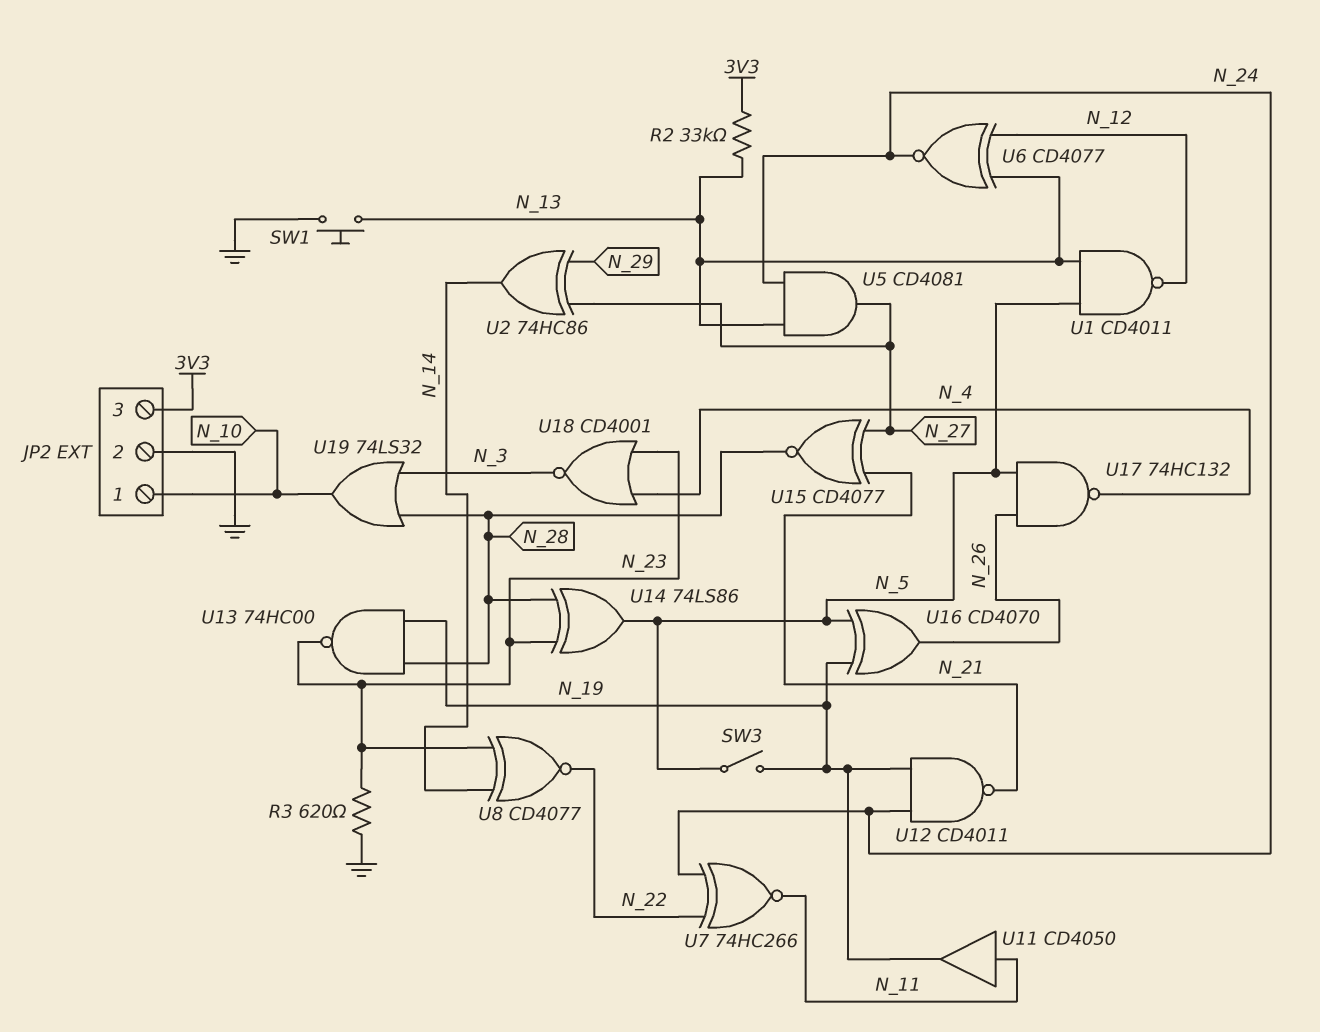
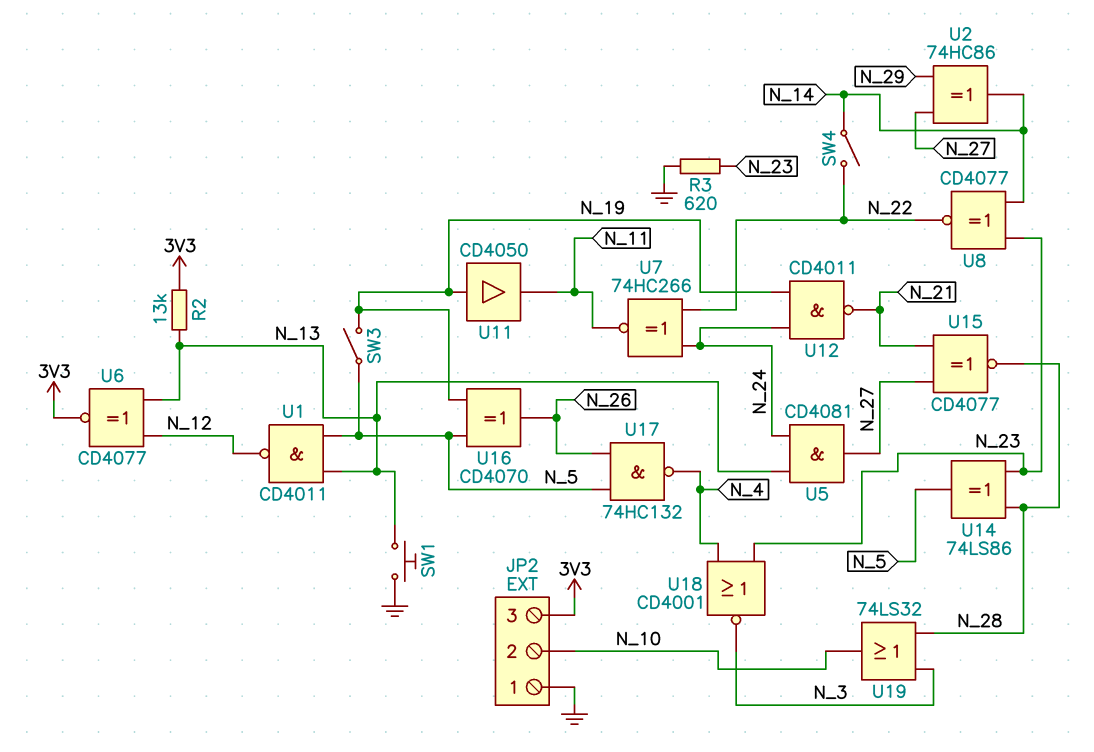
JP2 pin 1: N_10 -> GND
JP2 pin 2: GND -> N_10
R2: 33k (3V3, N_13) -> 13k (3V3, N_13)
SW4: none -> switch (N_14, N_22)
U6: XNOR CD4077 (in N_12, in N_13, out N_24) -> XNOR CD4077 (in N_12, in N_13, out 3V3)
U11: buffer CD4050 (in N_11, out N_19) -> buffer CD4050 (in N_19, out N_11)
U13: NAND 74HC00 (in N_19, in N_28, out N_23) -> none

